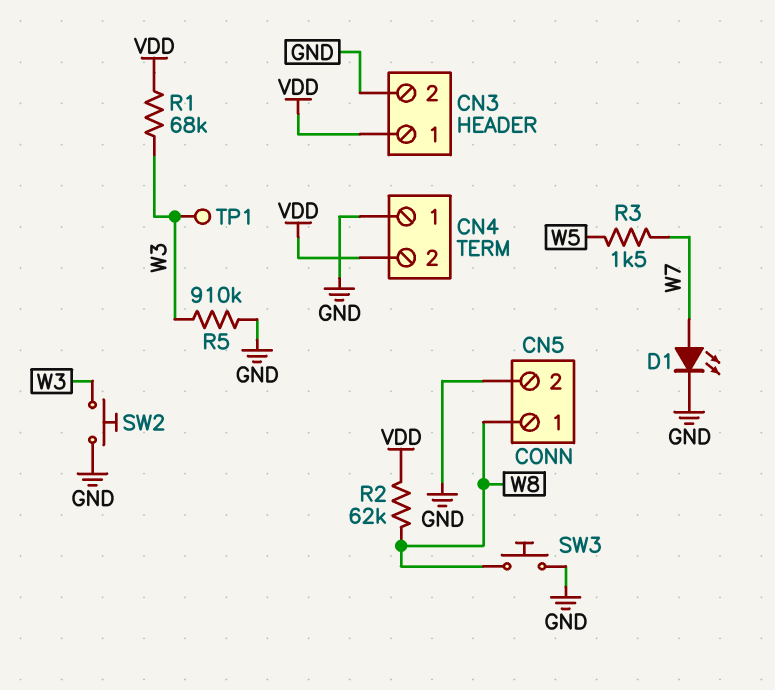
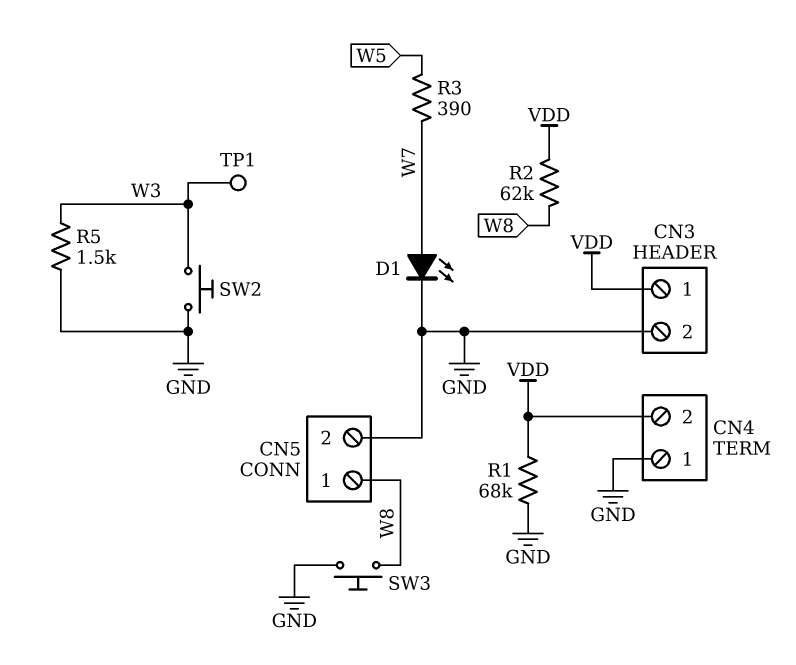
R1: 68k (VDD, W3) -> 68k (GND, VDD)
R3: 1.5k (W5, W7) -> 390 (W5, W7)
R5: 910k (GND, W3) -> 1.5k (GND, W3)

